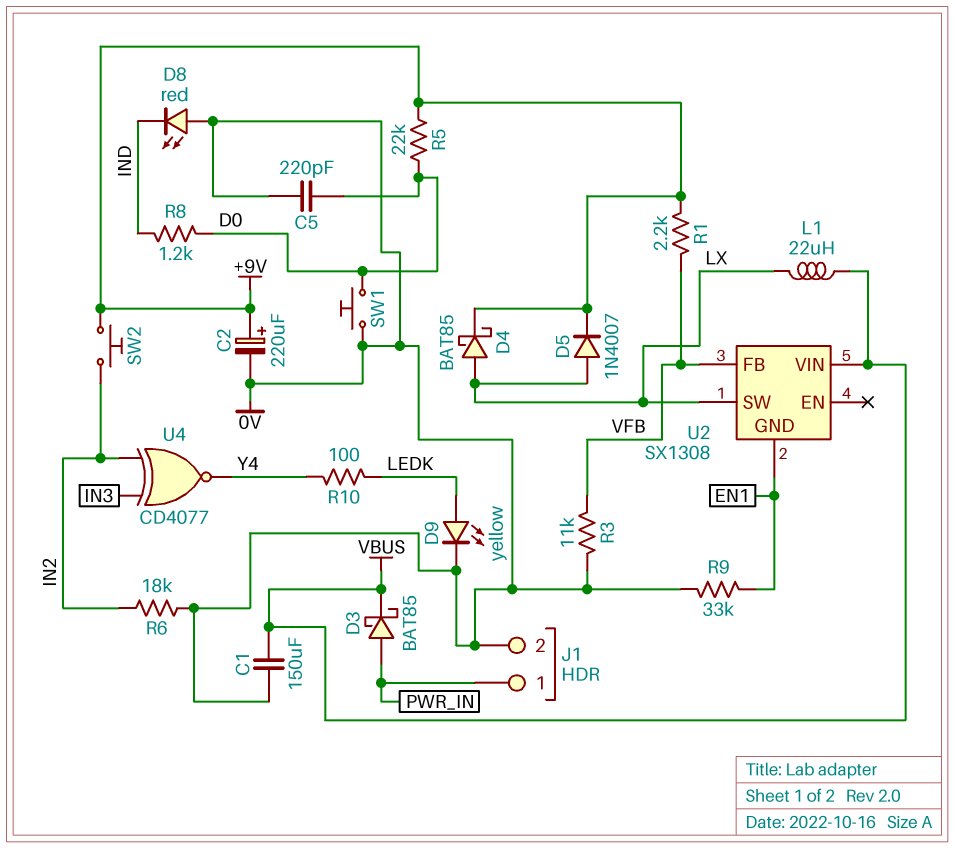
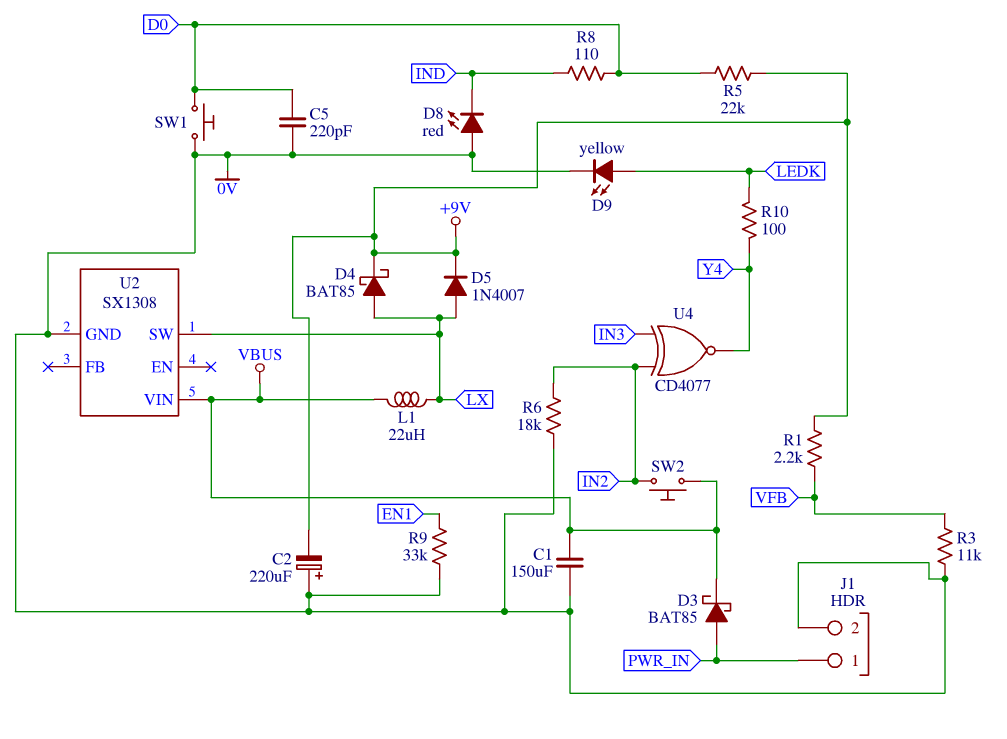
C2: 220uF (plus +9V, minus 0V) -> 220uF (plus 0V, minus +9V)
R8: 1.2k (D0, IND) -> 110 (D0, IND)
SW2: button (+9V, IN2) -> button (IN2, VBUS)
U2 pin FB: VFB -> none
U2 pin GND: EN1 -> 0V

